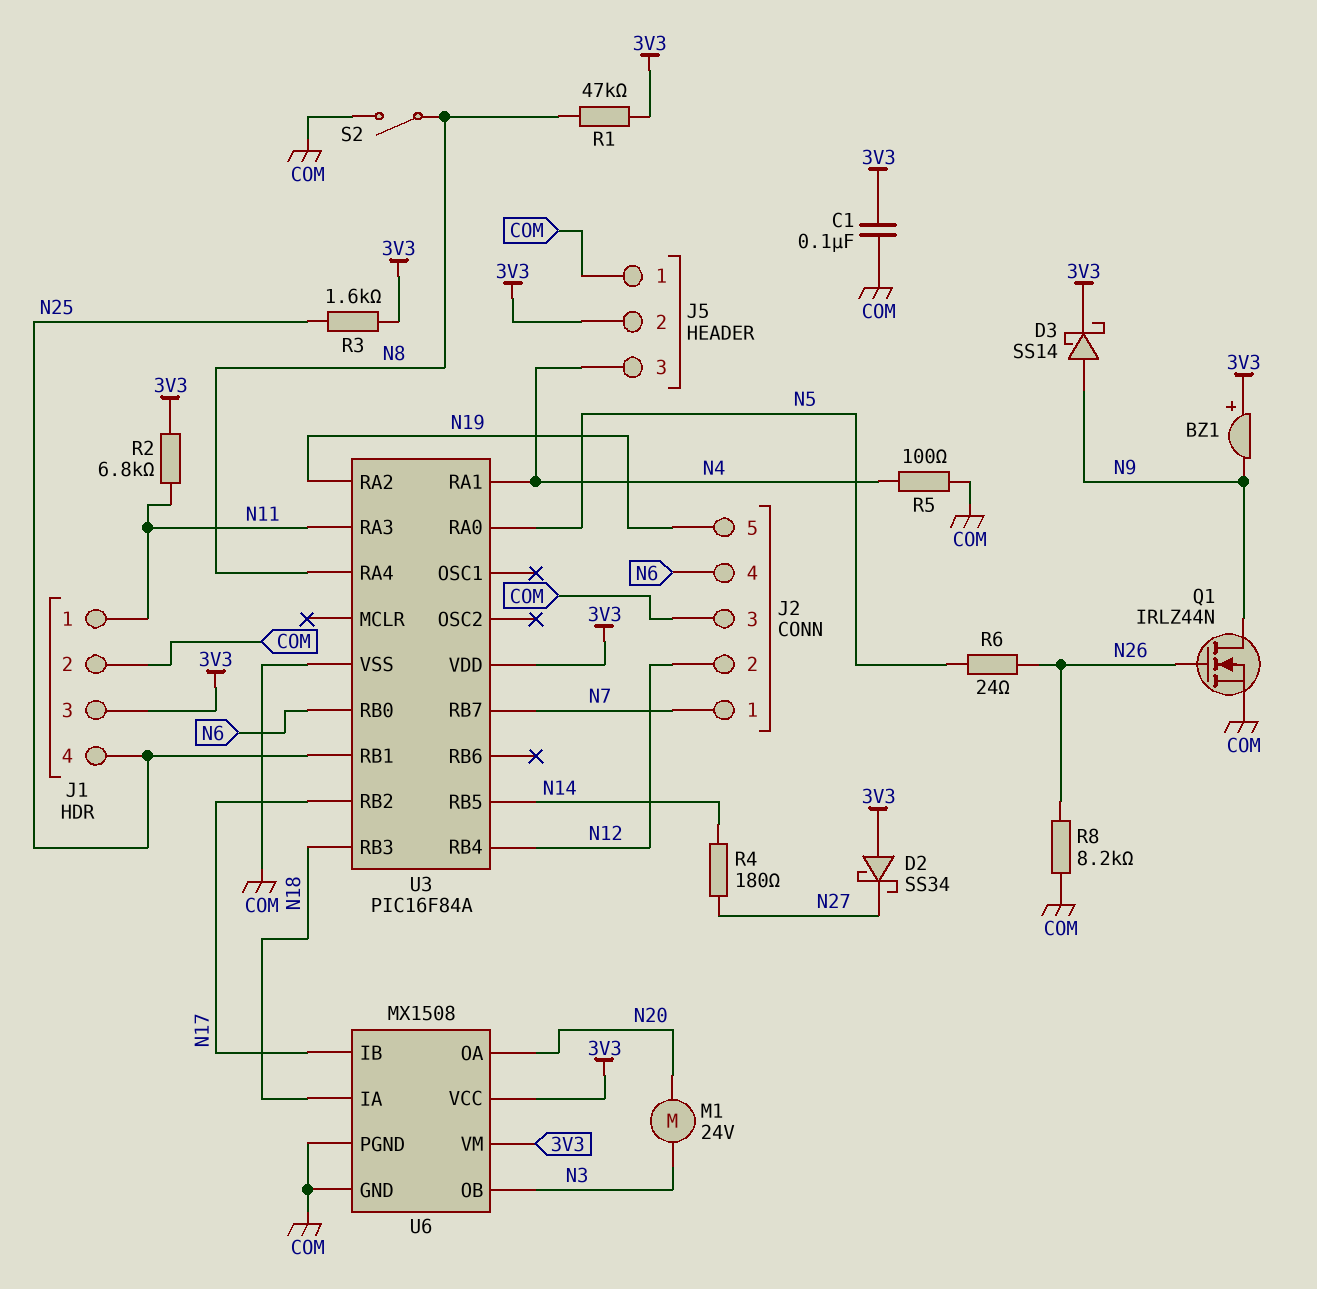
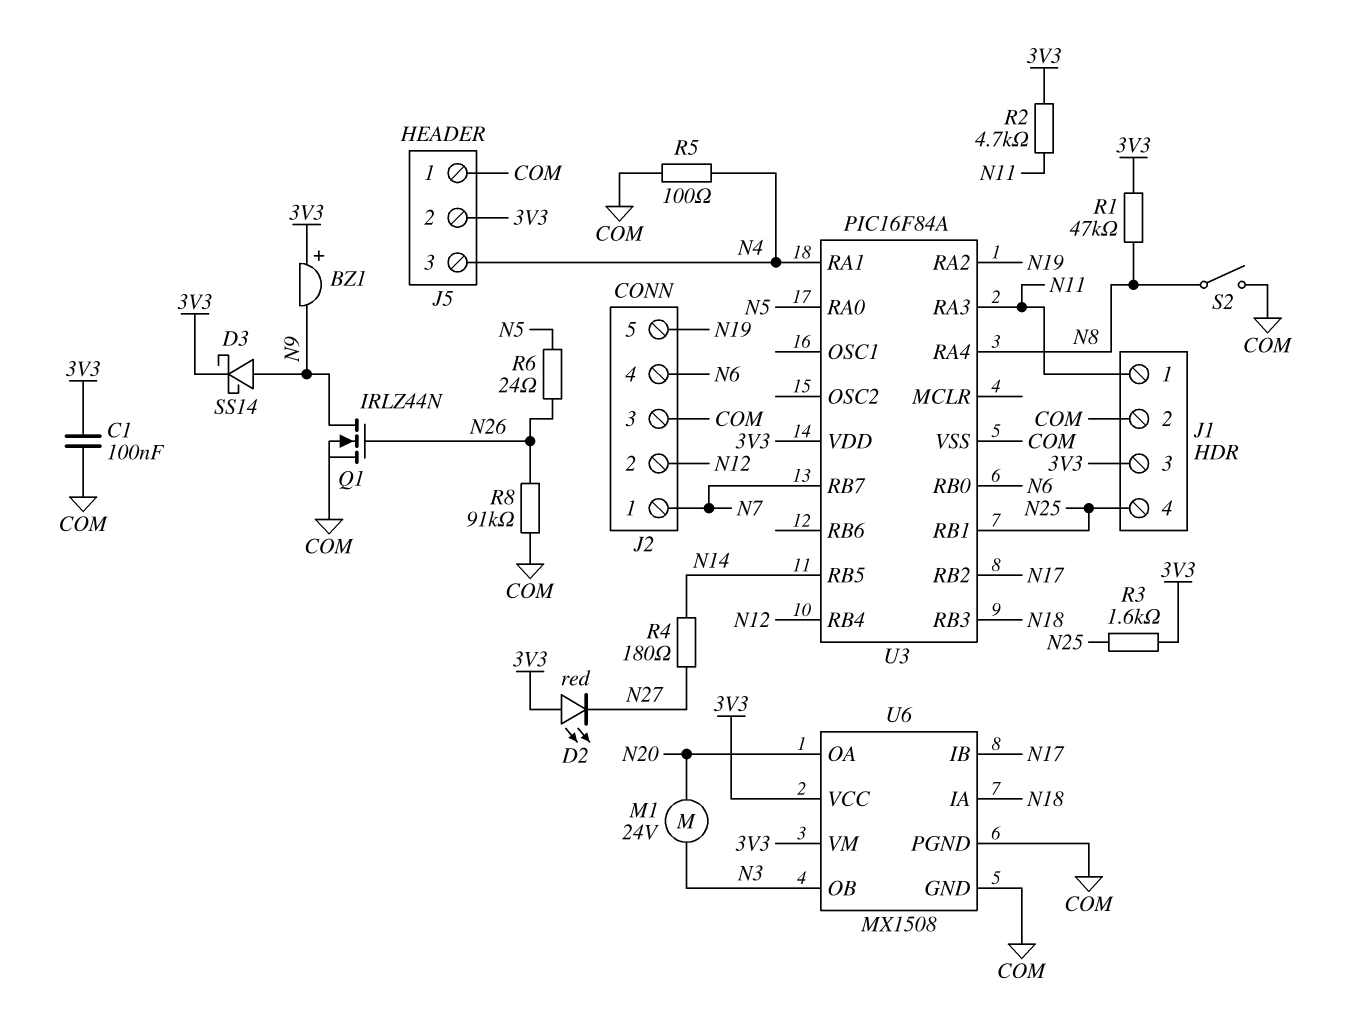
D2: schottky SS34 (A 3V3, K N27) -> LED red (A 3V3, K N27)
R2: 6.8k (3V3, N11) -> 4.7k (3V3, N11)
R8: 8.2k (COM, N26) -> 91k (COM, N26)

